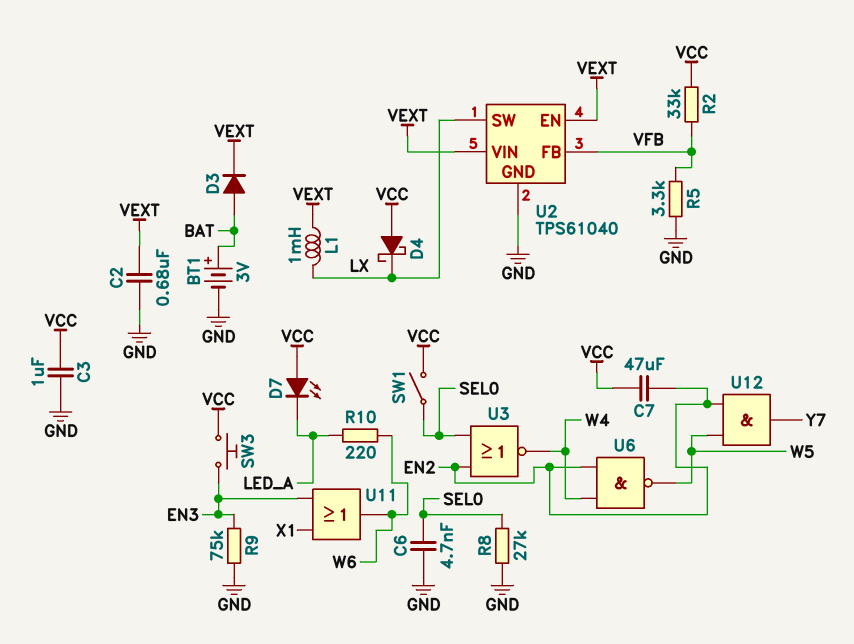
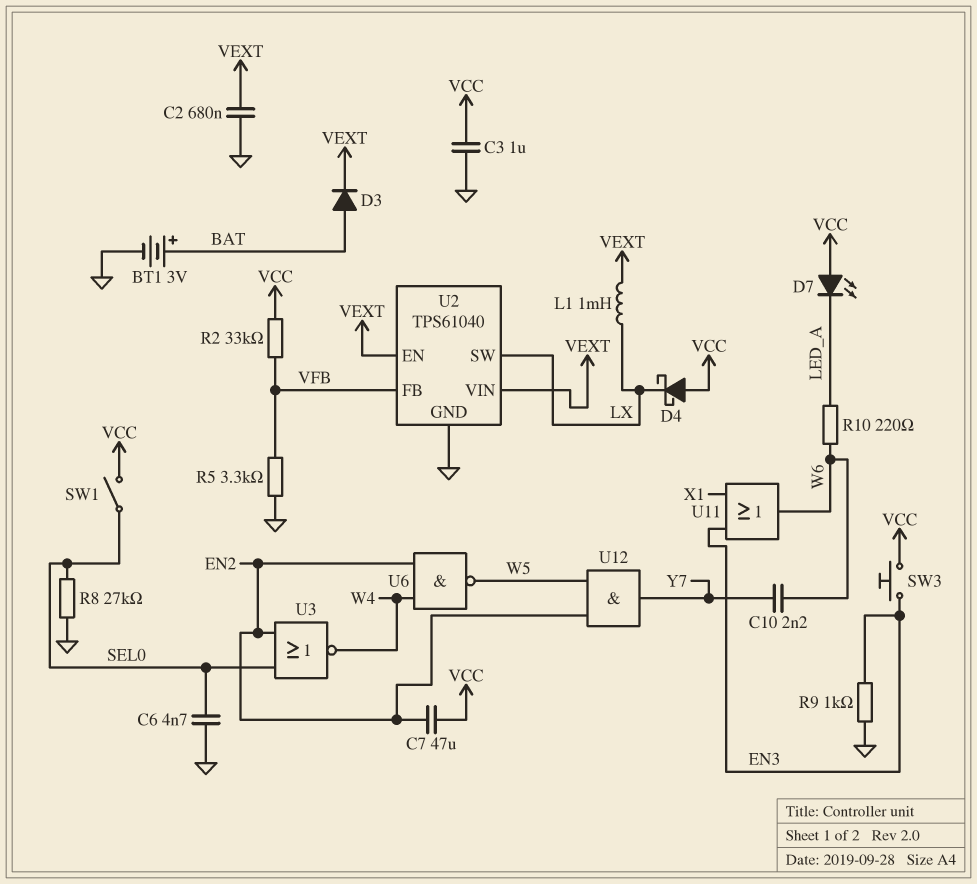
C10: none -> 2.2nF (W6, Y7)
R9: 75k (EN3, GND) -> 1k (EN3, GND)

